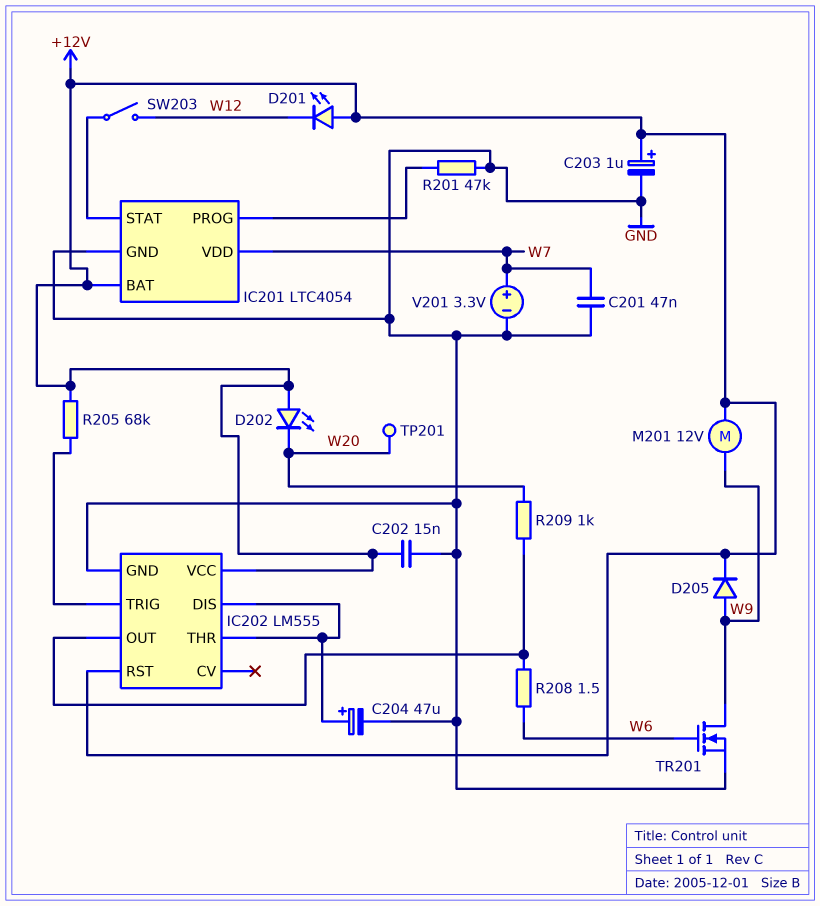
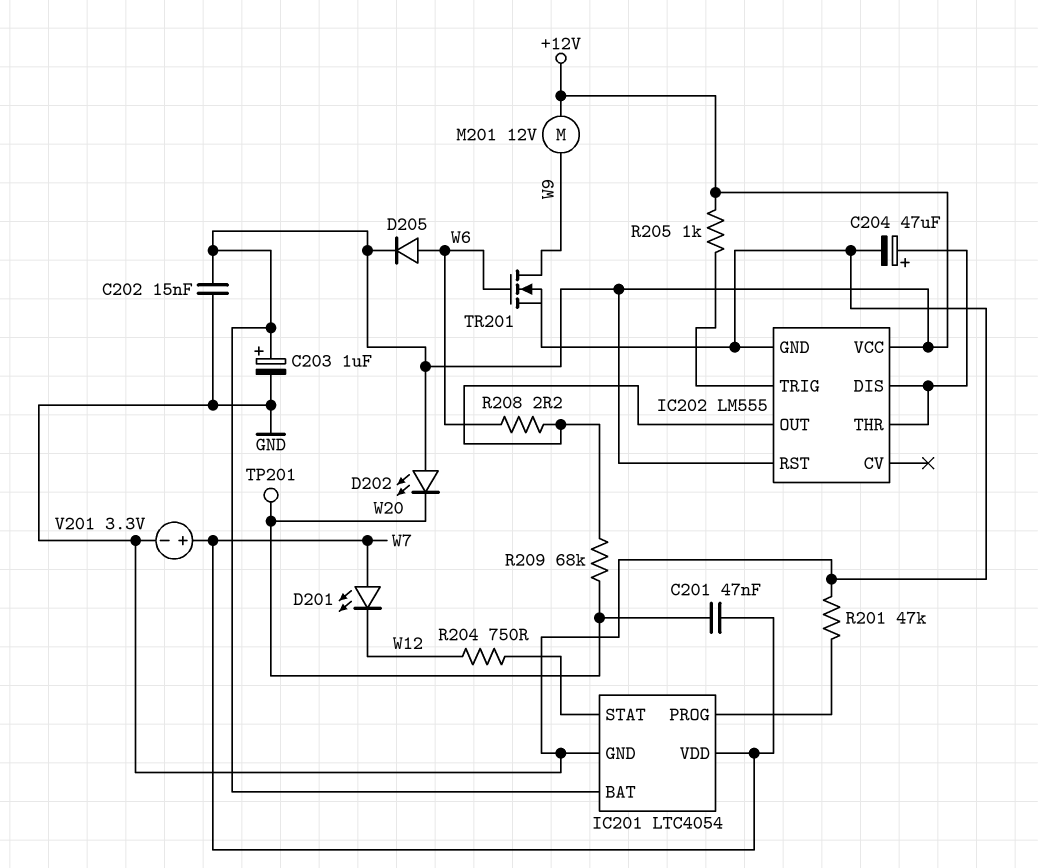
C201: 47nF (GND, W7) -> 47nF (W7, W20)
D201: LED (A +12V, K W12) -> LED (A W7, K W12)
D205: diode (A W9, K +12V) -> diode (A W6, K +12V)
R204: none -> 750 (IC201/STAT, W12)
R205: 68k (+12V, IC202/TRIG) -> 1k (+12V, IC202/TRIG)
R208: 1.5 (IC202/OUT, W6) -> 2.2 (IC202/OUT, W6)
R209: 1k (IC202/OUT, W20) -> 68k (IC202/OUT, W20)
SW203: switch (IC201/STAT, W12) -> none

